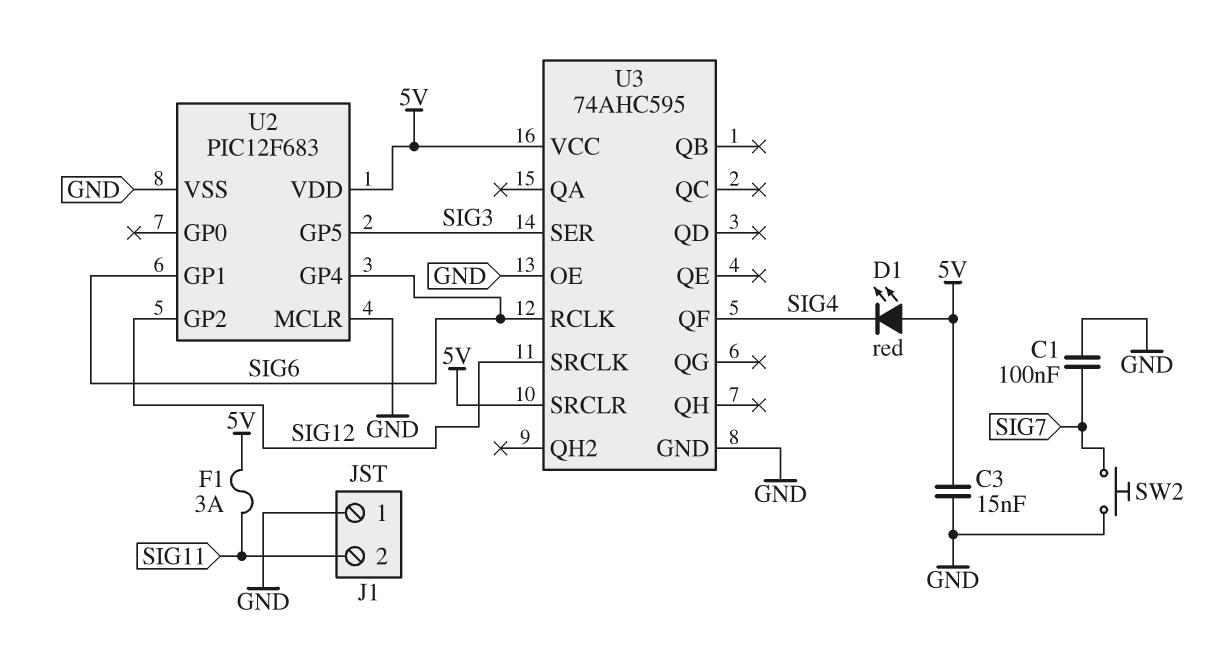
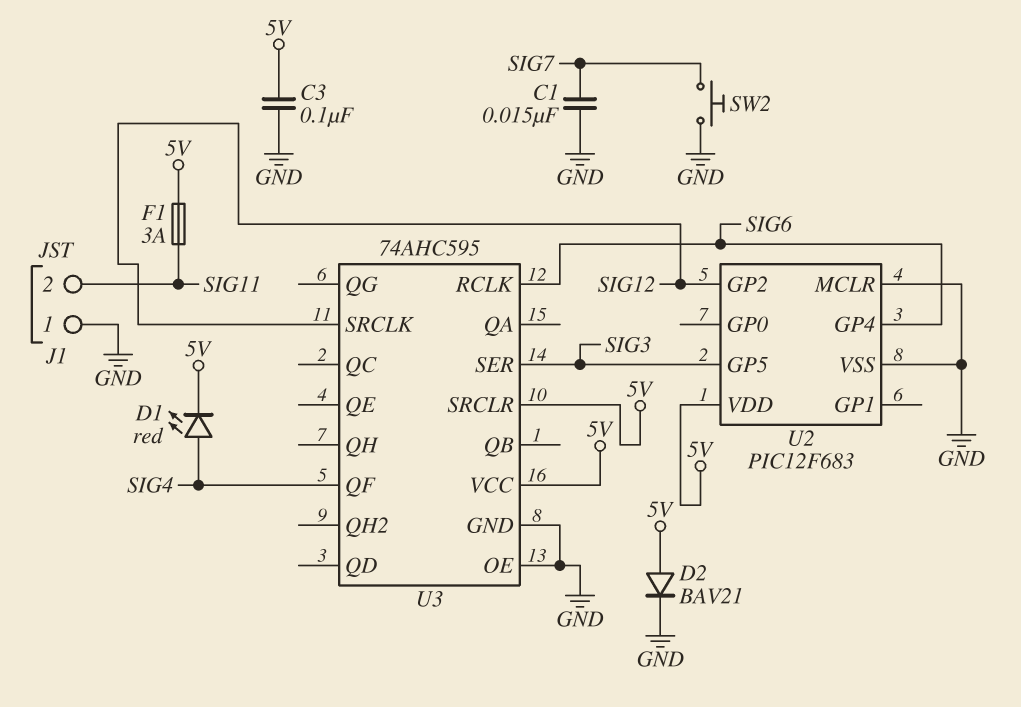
C1: 100nF (GND, SIG7) -> 15nF (GND, SIG7)
C3: 15nF (5V, GND) -> 100nF (5V, GND)
D1: LED red (A 5V, K SIG4) -> LED red (A SIG4, K 5V)
D2: none -> diode BAV21 (A 5V, K GND)
U2 pin GP1: SIG6 -> none

